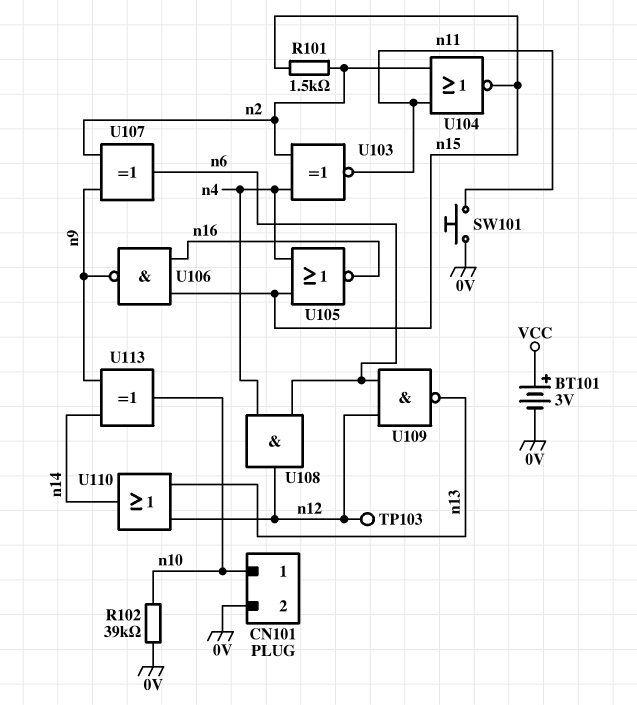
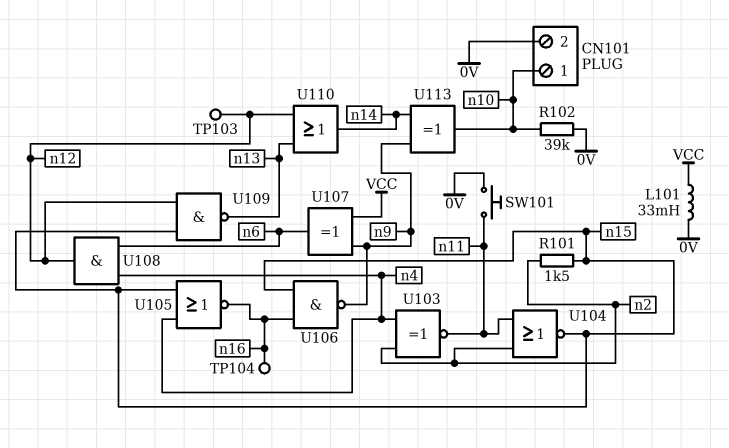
BT101: 3V (plus VCC, minus 0V) -> none
L101: none -> 33mH (0V, VCC)
TP104: none -> test point (n16)
U107: XOR (in n2, in n9, out n6) -> XOR (in VCC, in n9, out n6)
U109: NAND (in n6, in n12, out n13) -> NAND (in n12, in n15, out n13)

